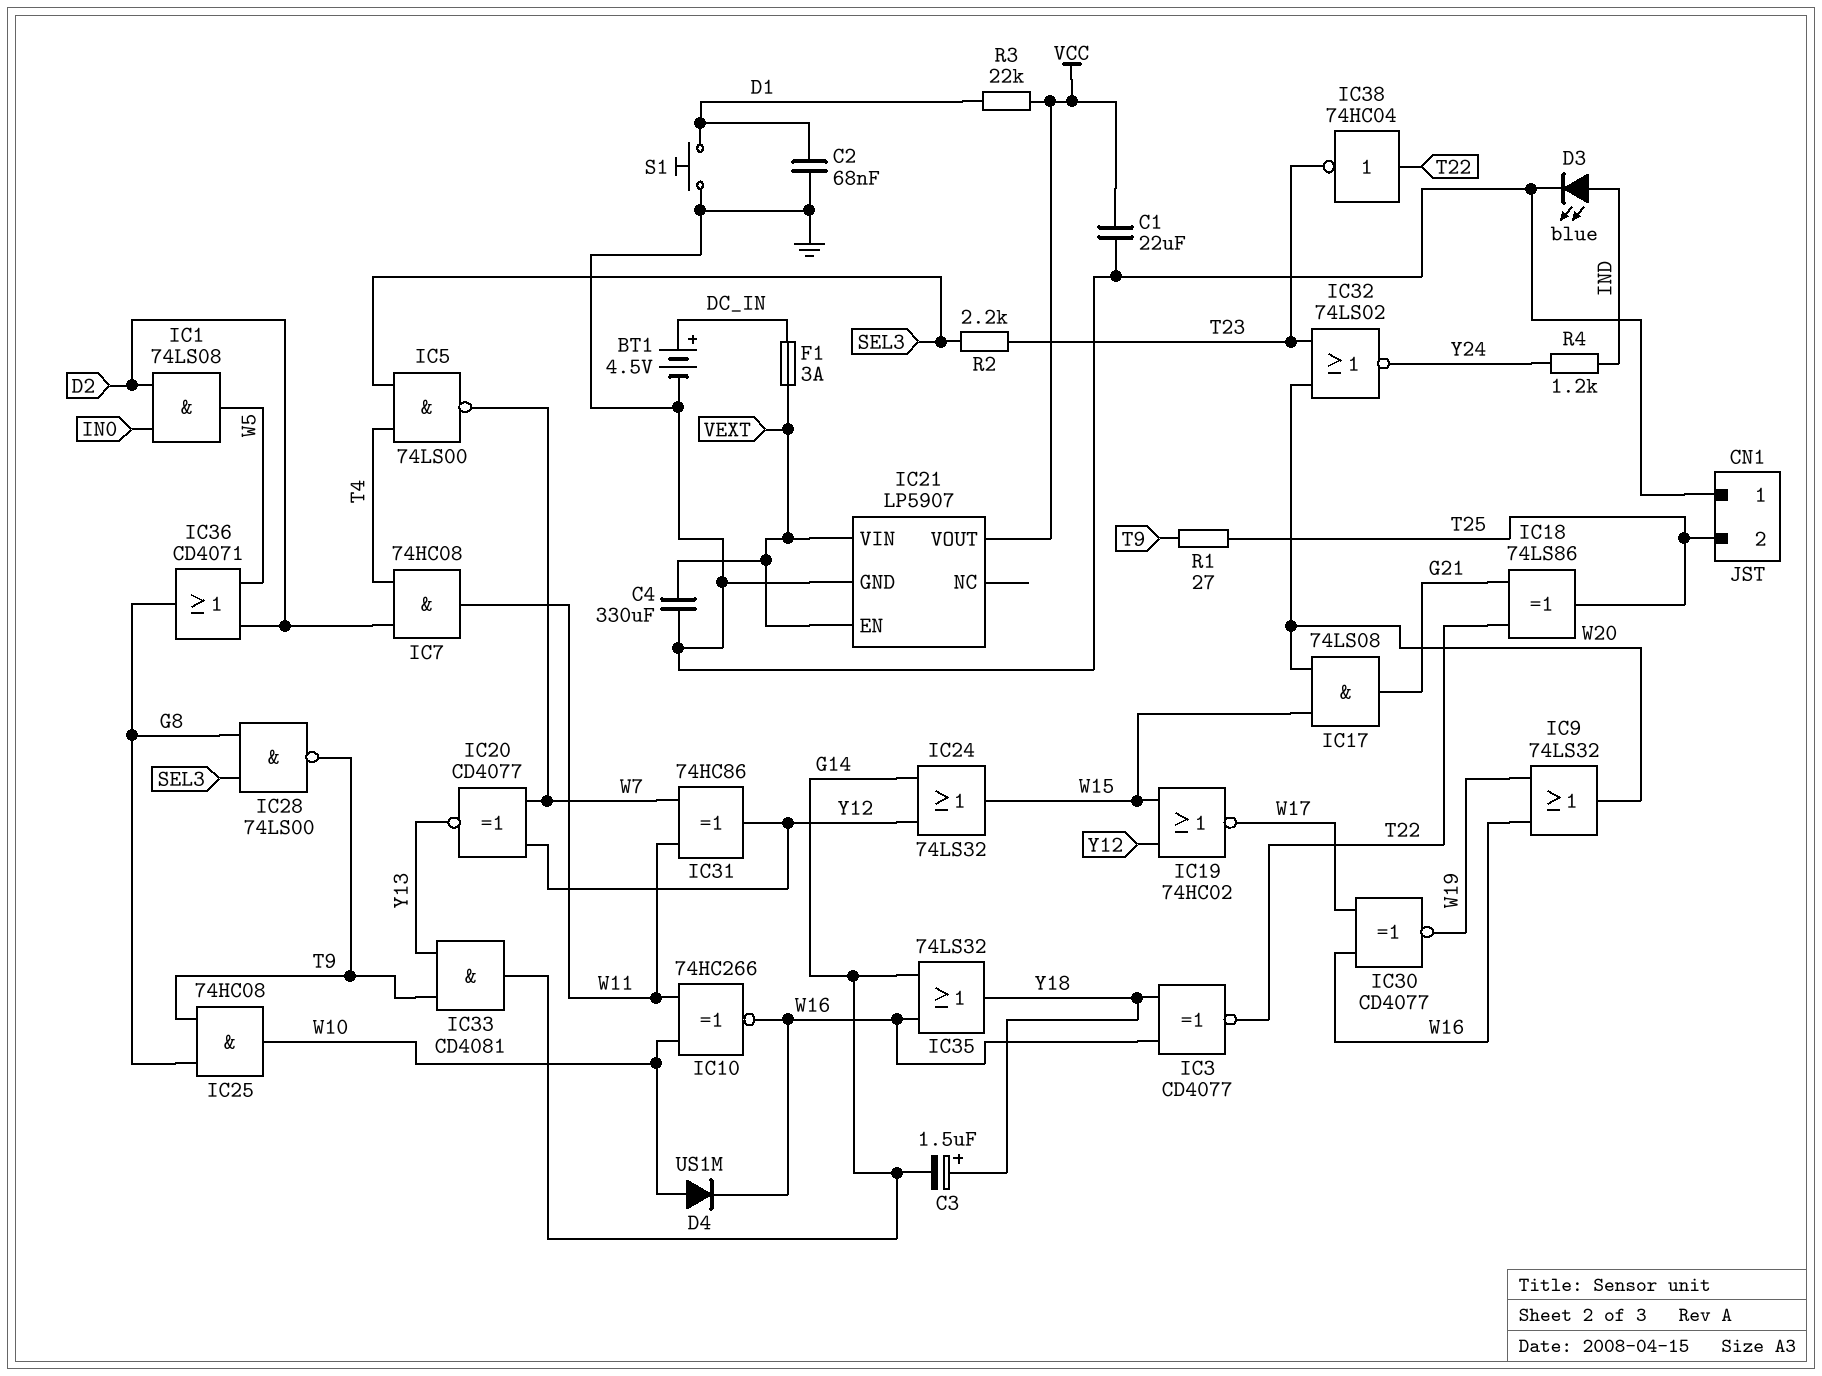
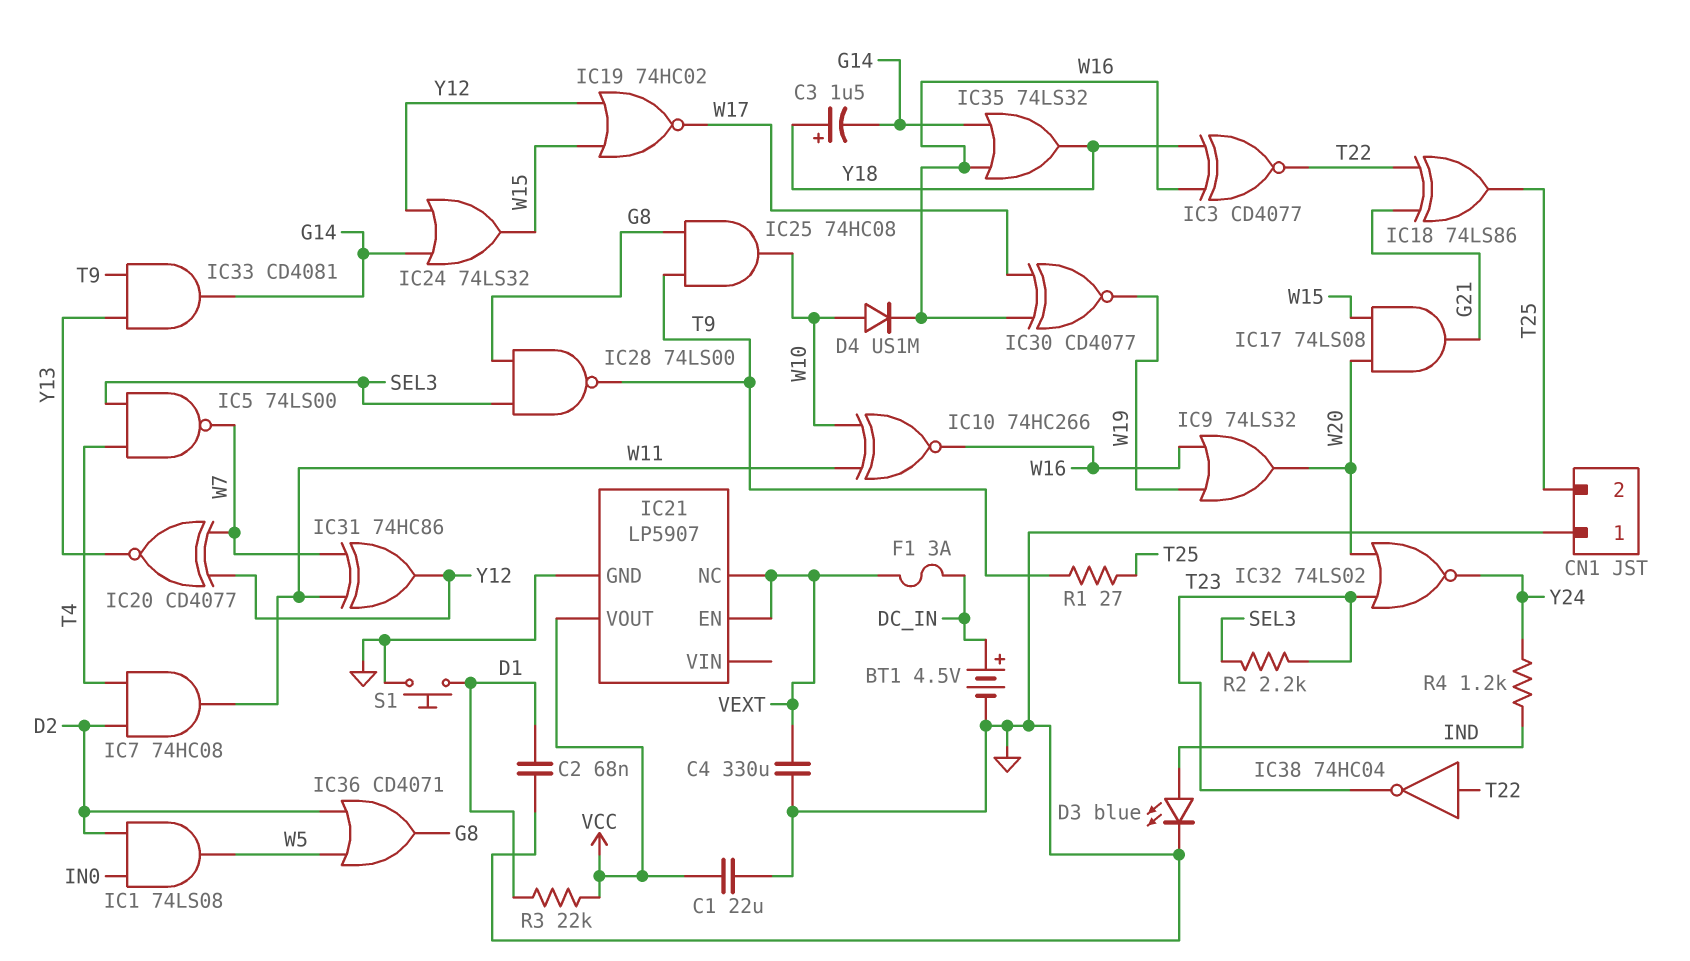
IC21 pin NC: none -> VEXT
IC21 pin VIN: VEXT -> none

